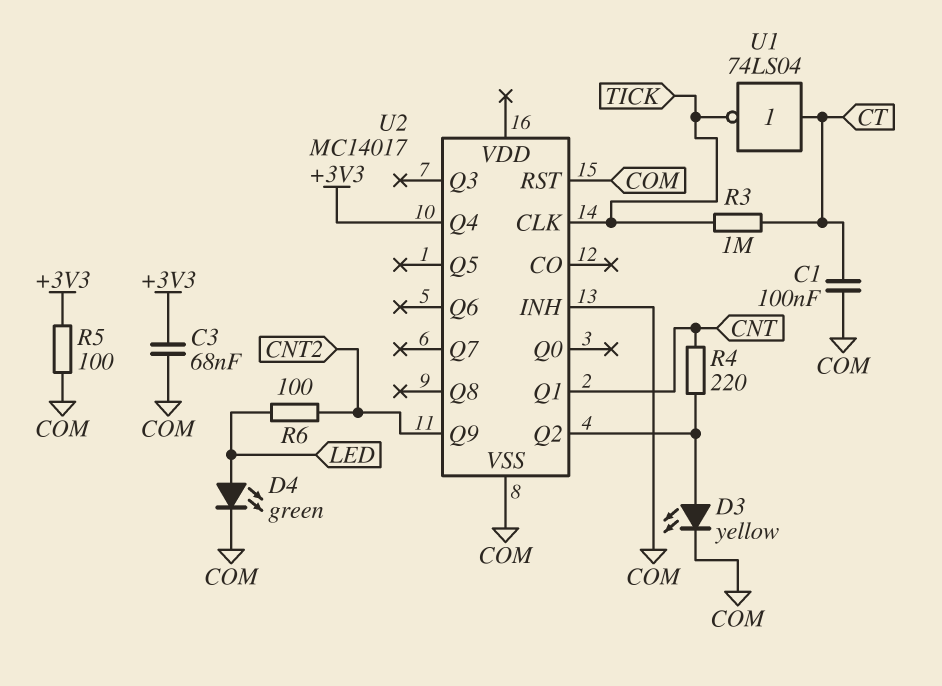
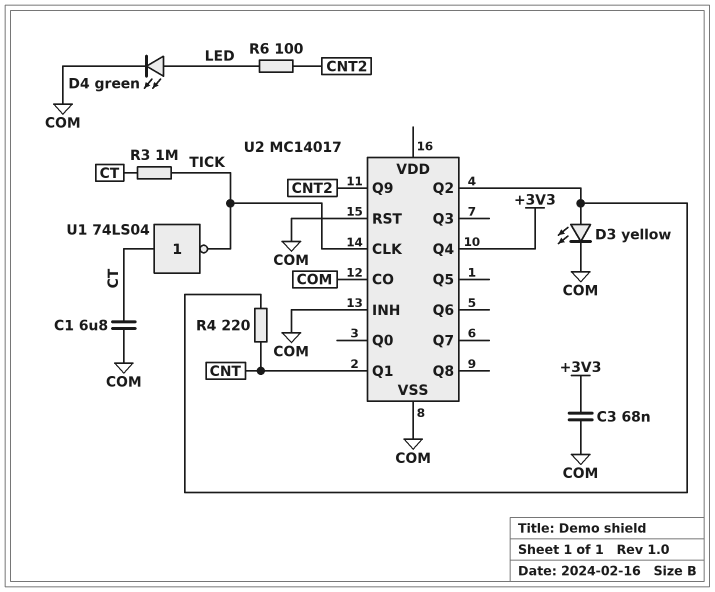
C1: 100nF (COM, CT) -> 6.8uF (COM, CT)
R5: 100 (+3V3, COM) -> none
U2 pin CO: none -> COM

